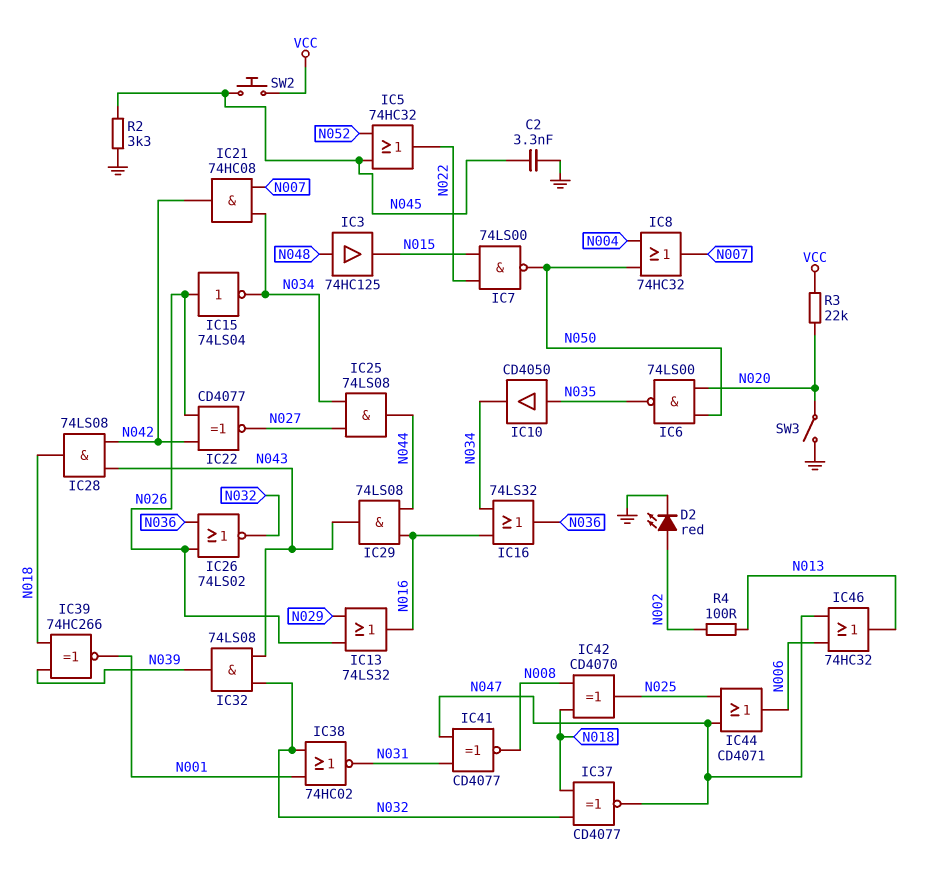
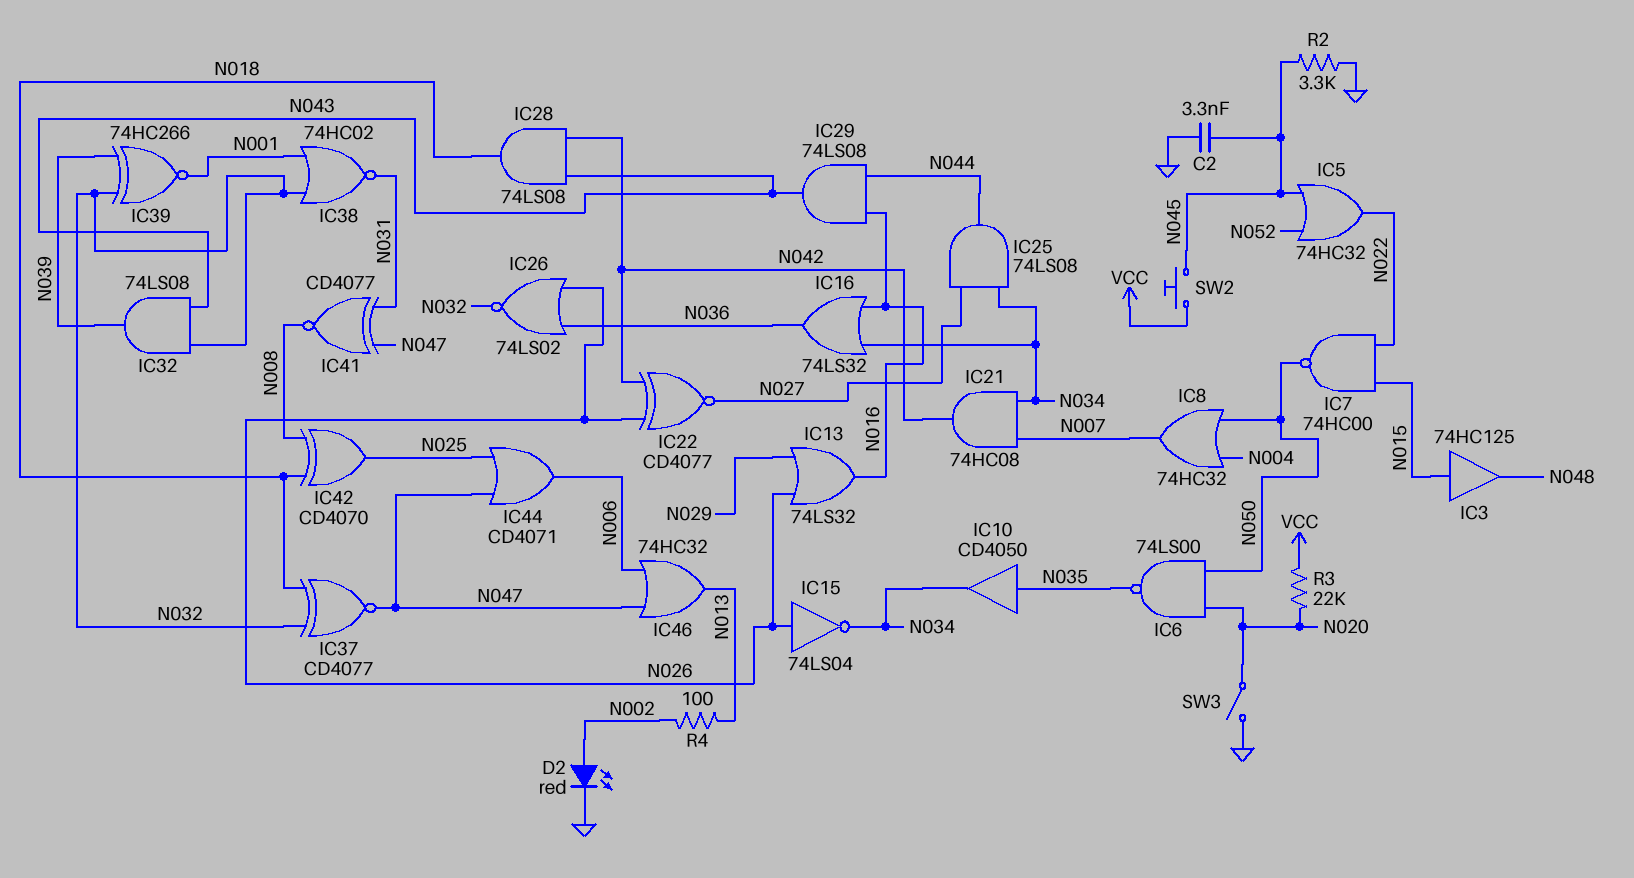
IC3: buffer 74HC125 (in N048, out N015) -> buffer 74HC125 (in N015, out N048)
IC7: NAND 74LS00 (in N015, in N022, out N050) -> NAND 74HC00 (in N015, in N022, out N050)
IC39: XNOR 74HC266 (in N018, in N039, out N001) -> XNOR 74HC266 (in N032, in N039, out N001)

